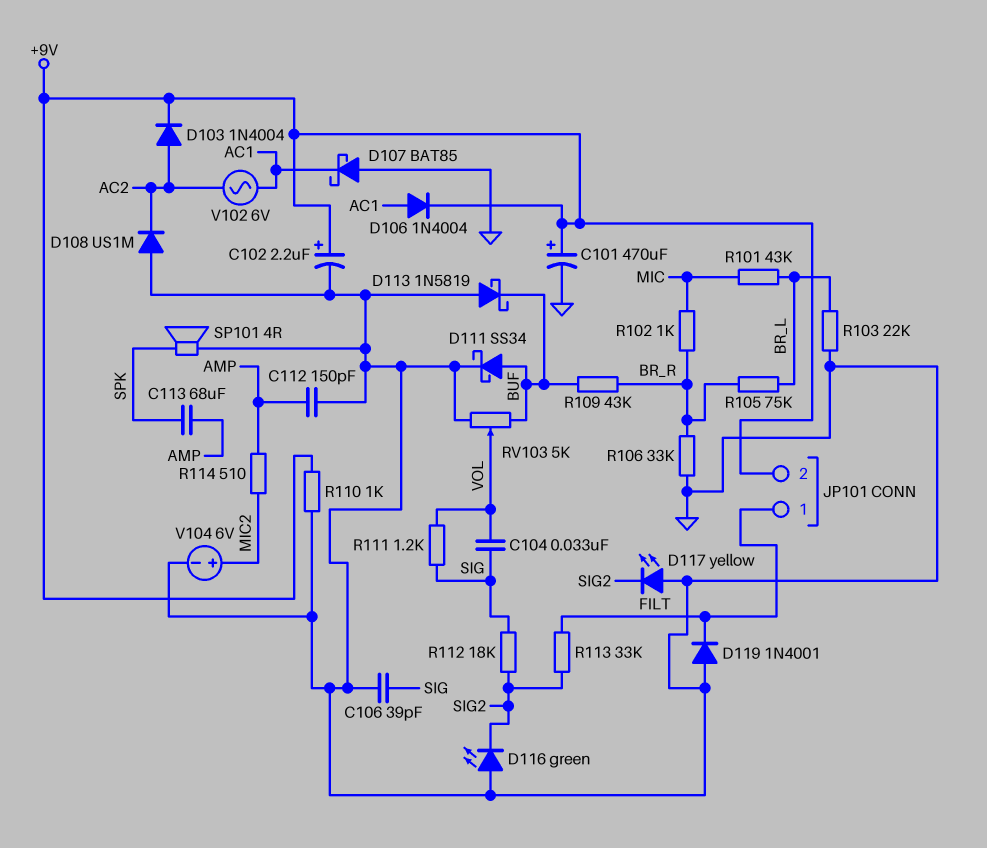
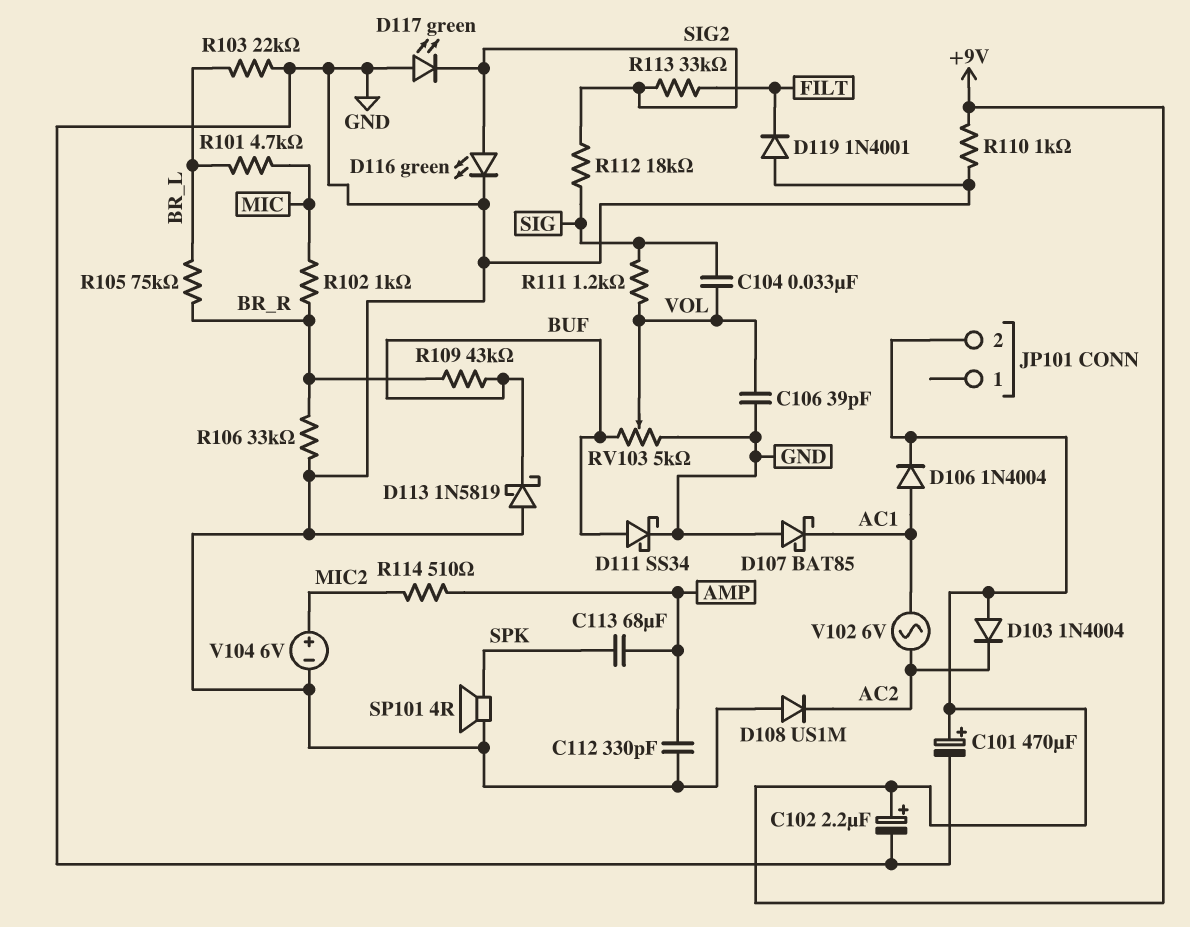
C106: 39pF (GND, SIG) -> 39pF (GND, VOL)
C112: 150pF (AMP, GND) -> 330pF (AMP, GND)
D103: diode 1N4004 (A AC2, K +9V) -> diode 1N4004 (A +9V, K AC2)
D116: LED green (A GND, K SIG2) -> LED green (A SIG2, K GND)
D117: LED yellow (A GND, K SIG2) -> LED green (A GND, K SIG2)
JP101 pin 1: FILT -> none
R101: 43k (BR_L, MIC) -> 4.7k (BR_L, MIC)

